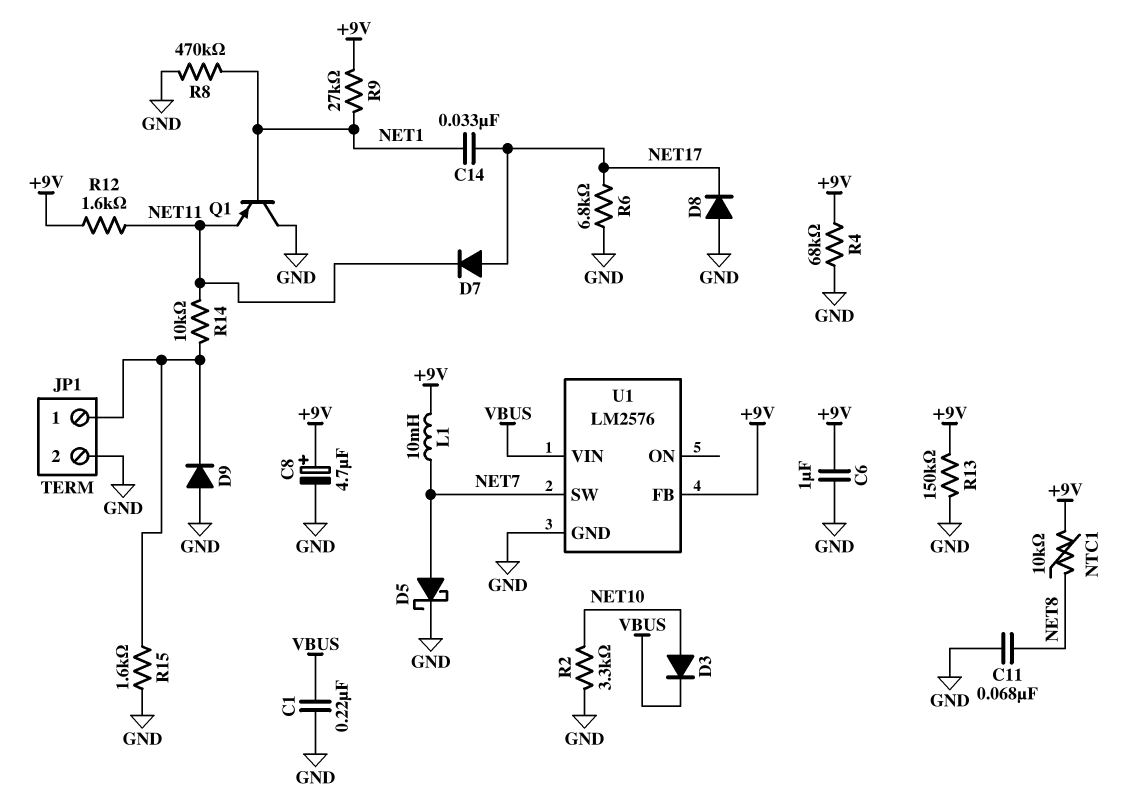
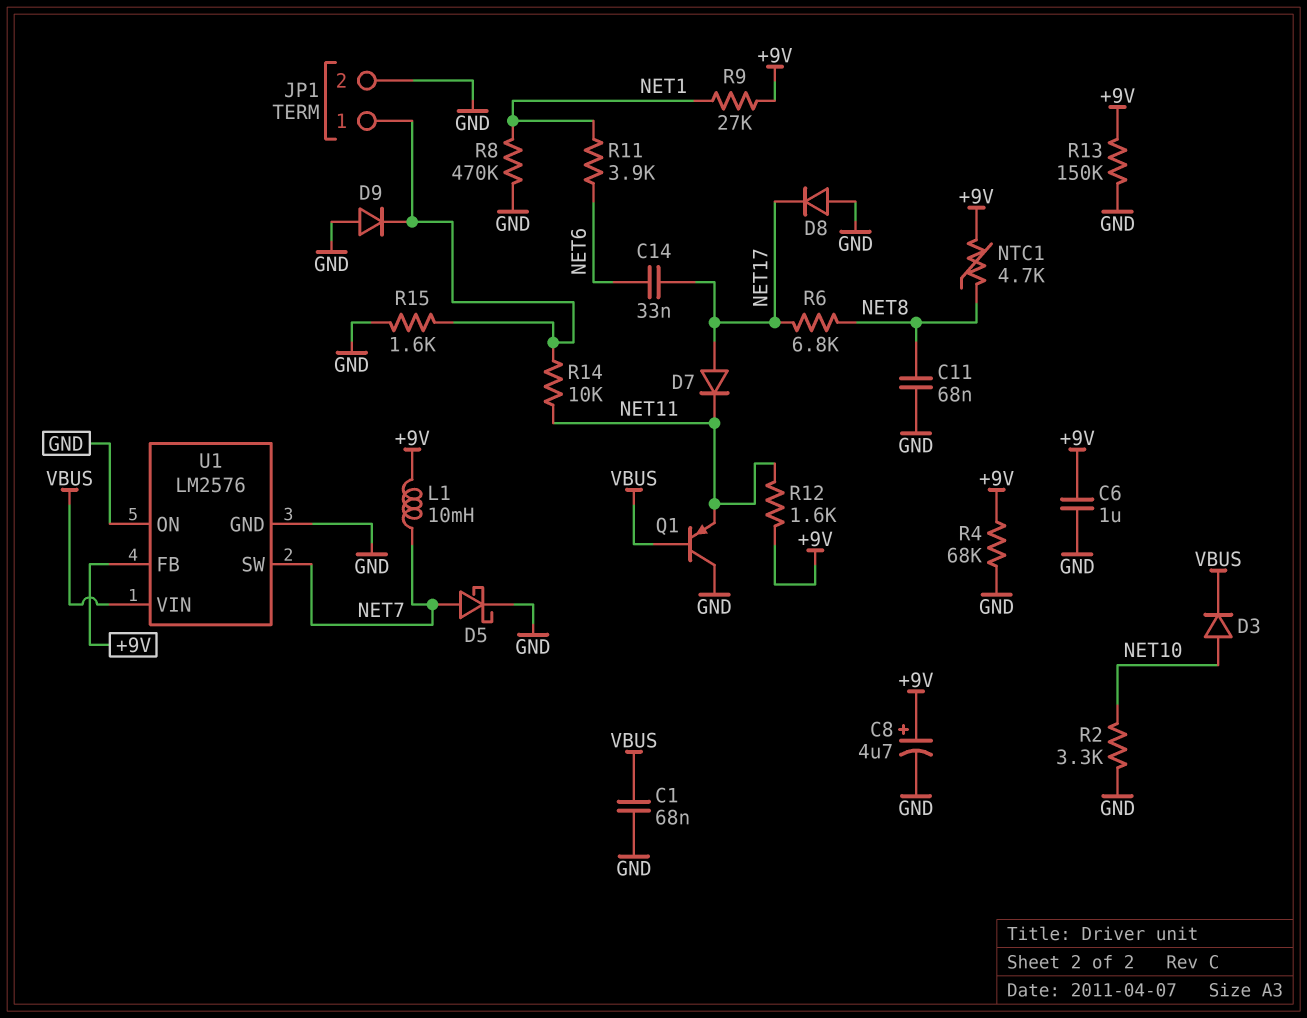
C1: 220nF (GND, VBUS) -> 68nF (GND, VBUS)
C14: 33nF (NET1, NET17) -> 33nF (NET6, NET17)
NTC1: 10k (+9V, NET8) -> 4.7k (+9V, NET8)
Q1: PNP (B NET1, C GND, E NET11) -> PNP (B VBUS, C GND, E NET11)
R6: 6.8k (GND, NET17) -> 6.8k (NET8, NET17)
R11: none -> 3.9k (NET1, NET6)
U1 pin ON: none -> GND

